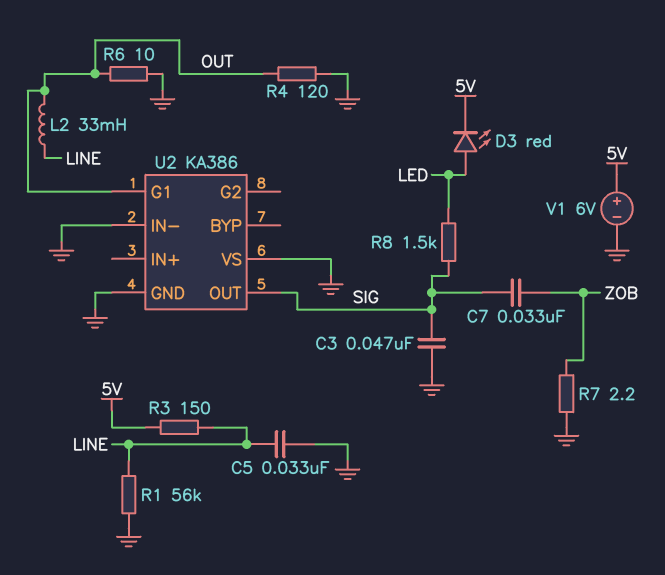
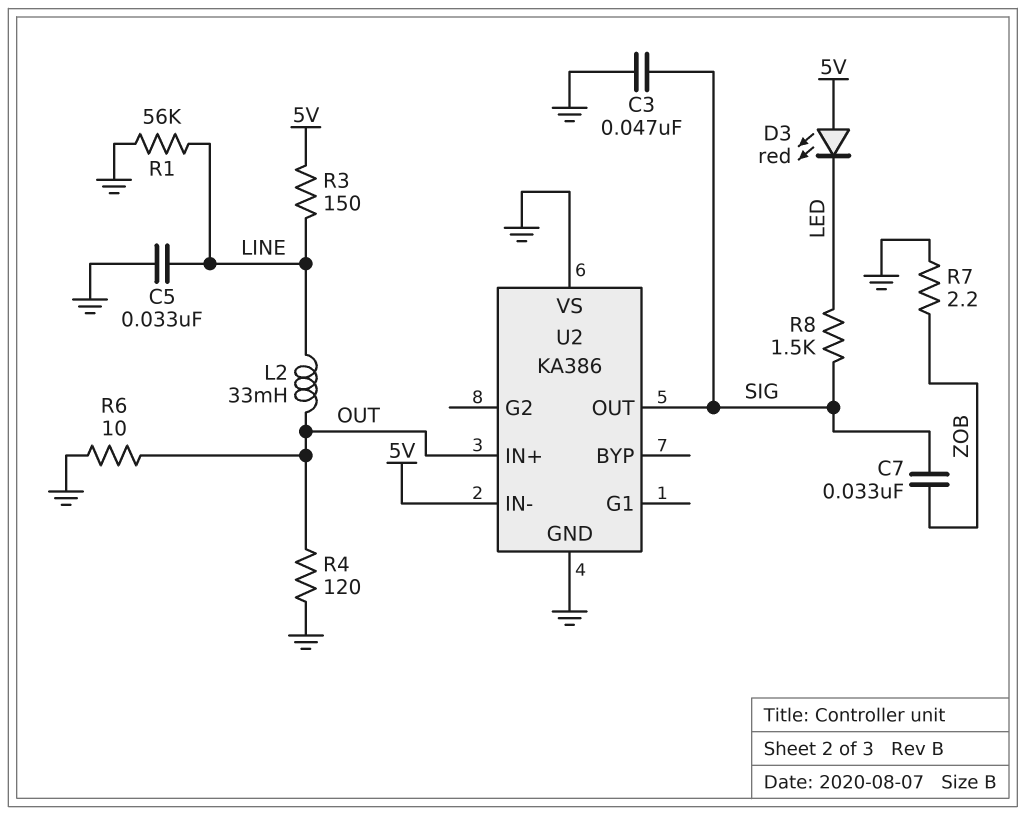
D3: LED red (A LED, K 5V) -> LED red (A 5V, K LED)
U2 pin G1: OUT -> none
U2 pin IN+: none -> OUT
U2 pin IN-: GND -> 5V
V1: 6V (plus 5V, minus GND) -> none

